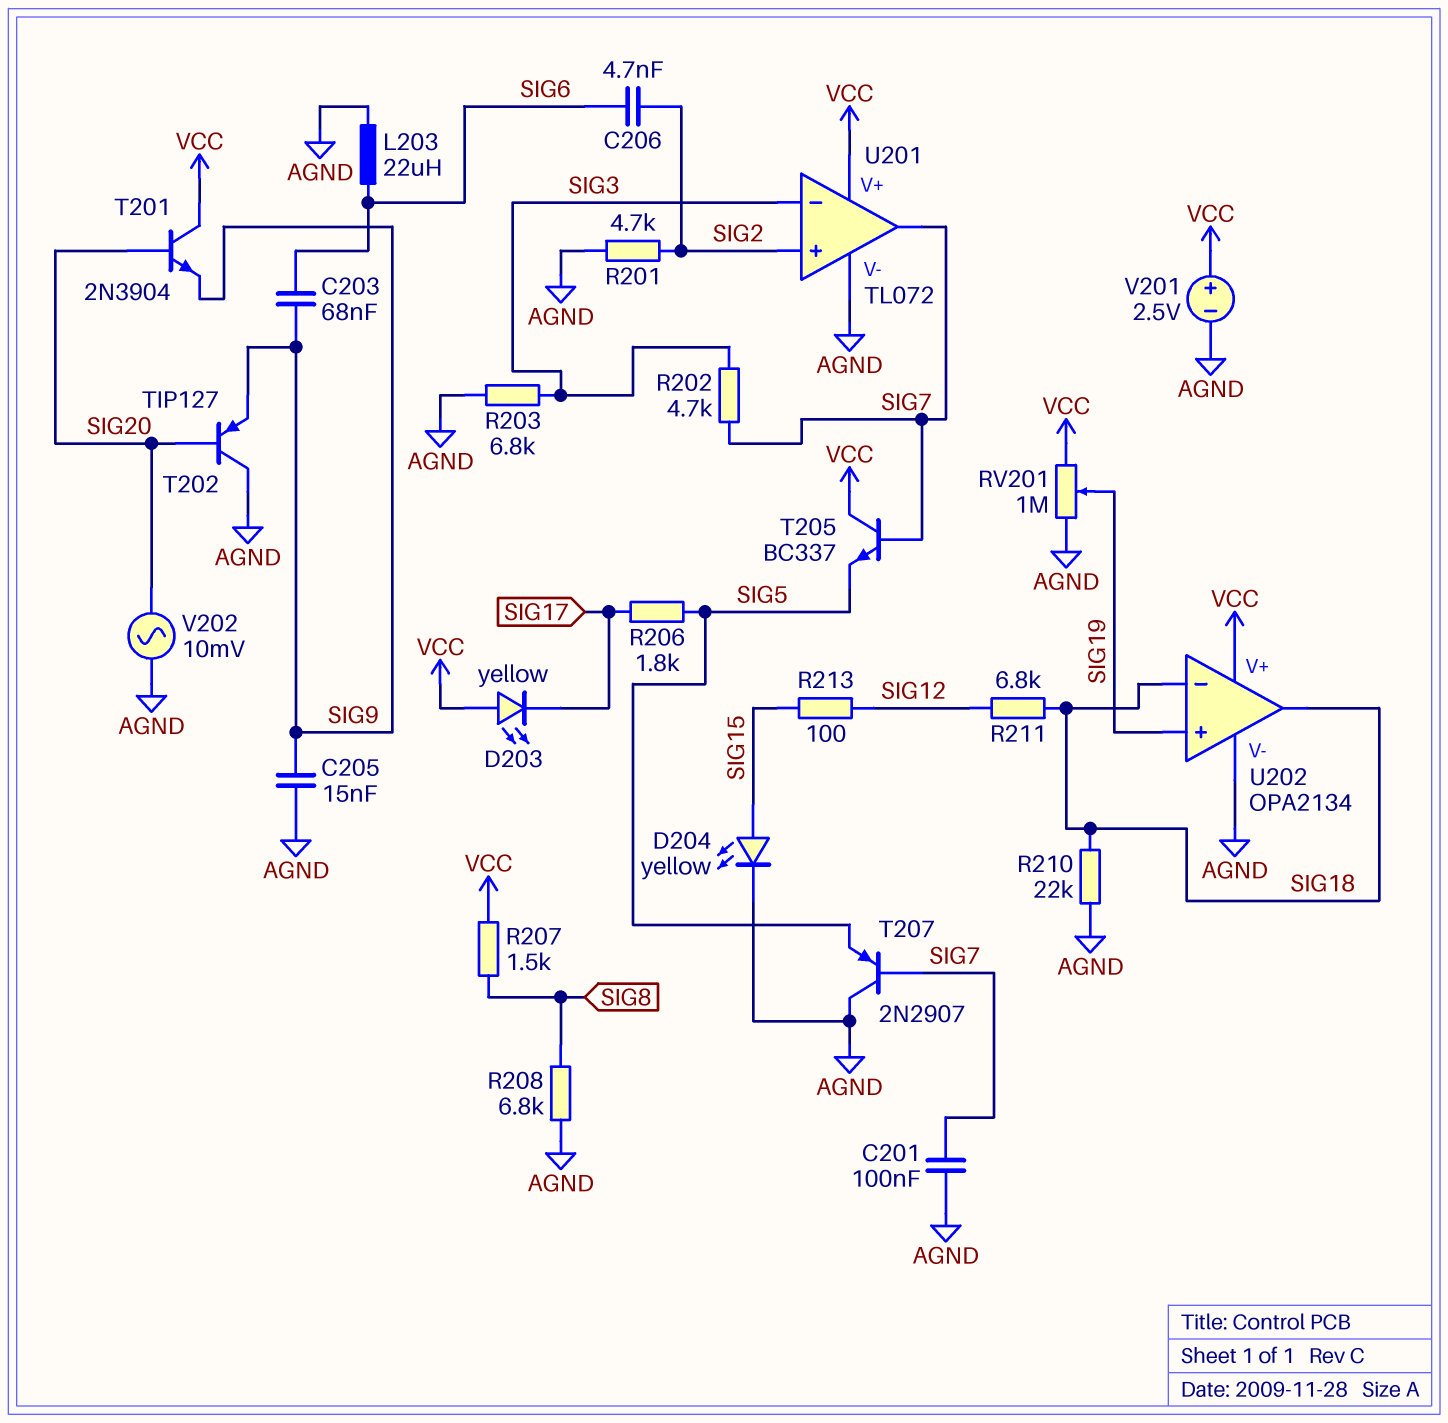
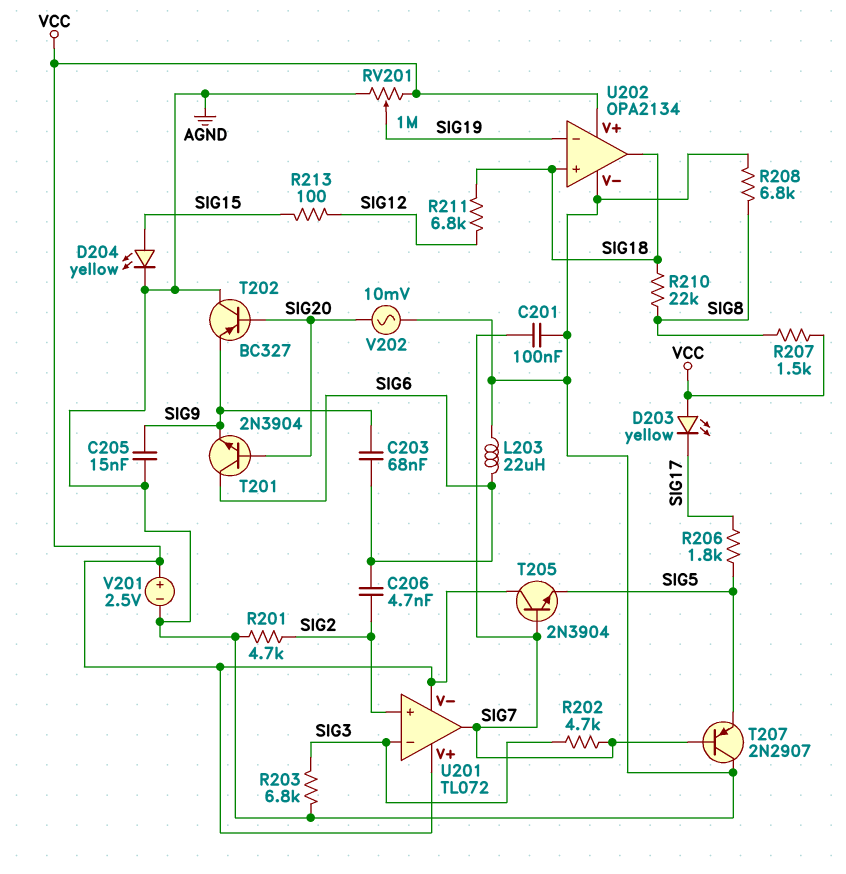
R210: 22k (AGND, SIG18) -> 22k (SIG8, SIG18)
T201: NPN 2N3904 (B SIG20, C VCC, E SIG9) -> NPN 2N3904 (B SIG20, C SIG6, E SIG9)
T202: PNP TIP127 (B SIG20, C AGND, E SIG9) -> PNP BC327 (B SIG20, C AGND, E SIG9)
T205: NPN BC337 (B SIG7, C VCC, E SIG5) -> NPN 2N3904 (B SIG7, C VCC, E SIG5)
U201 pin V-: AGND -> VCC
U202 pin in+: SIG19 -> SIG18
U202 pin in-: SIG18 -> SIG19

